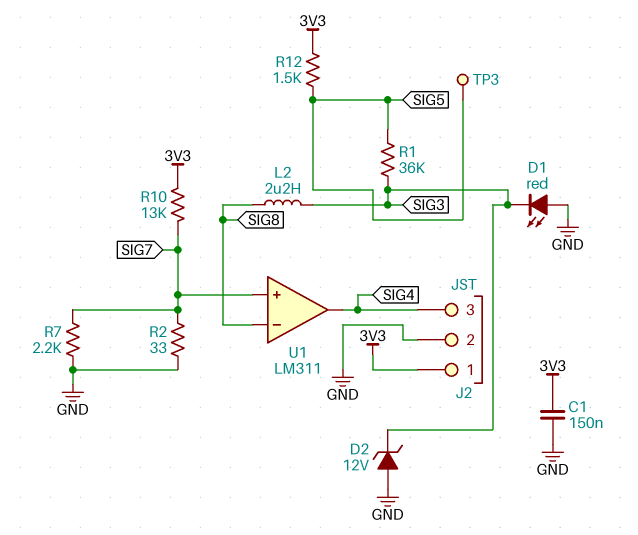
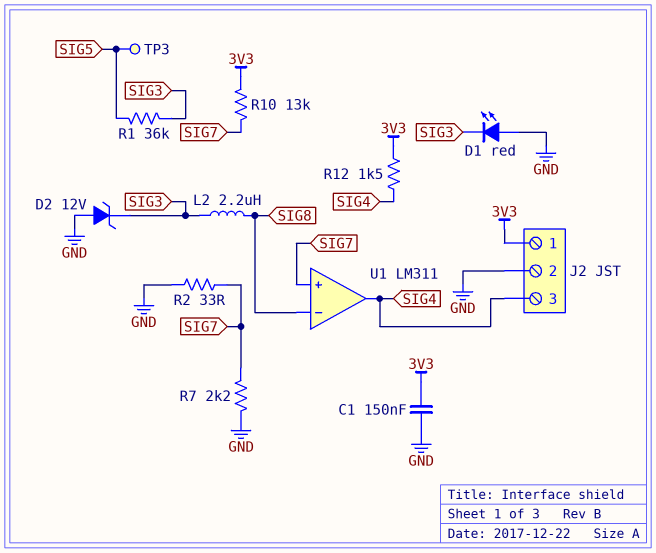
R12: 1.5k (3V3, SIG5) -> 1.5k (3V3, SIG4)

